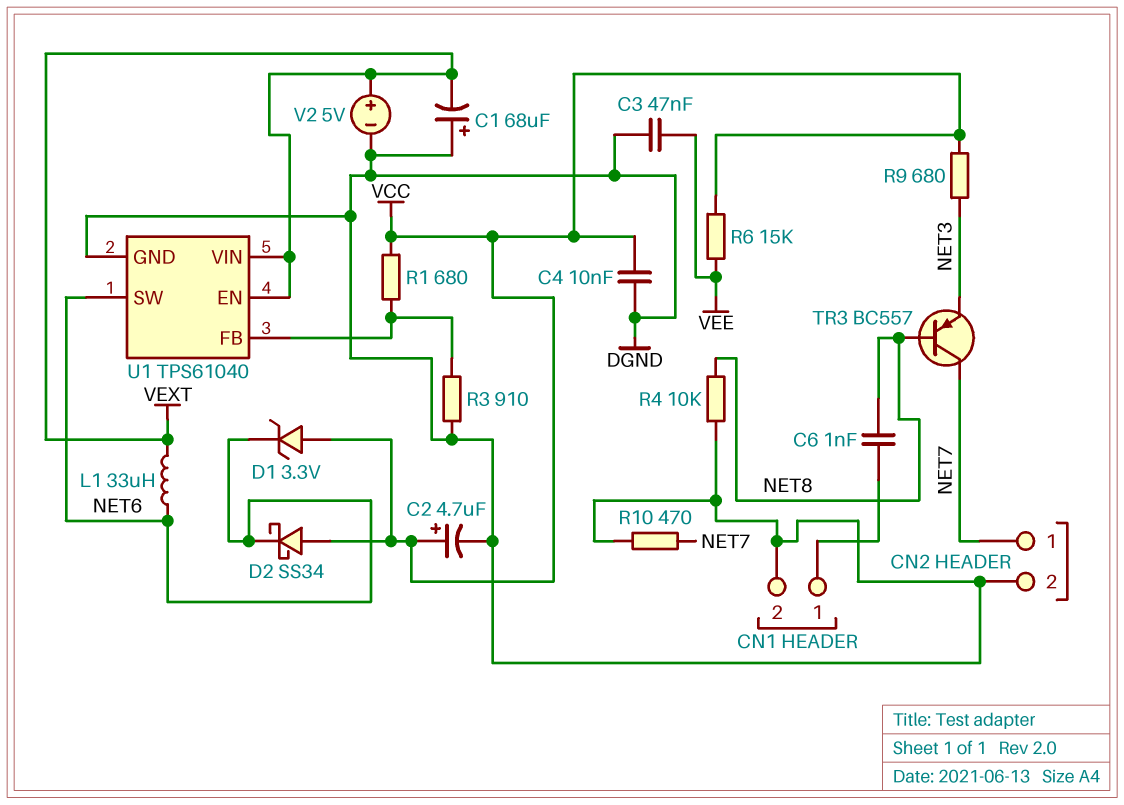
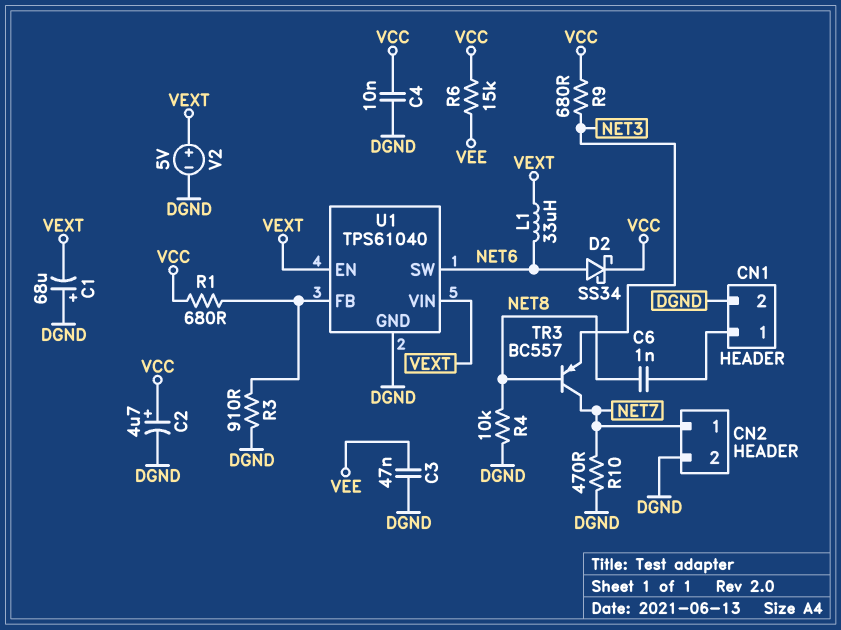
D1: zener 3.3V (A VCC, K NET6) -> none
D2: schottky SS34 (A VCC, K NET6) -> schottky SS34 (A NET6, K VCC)

